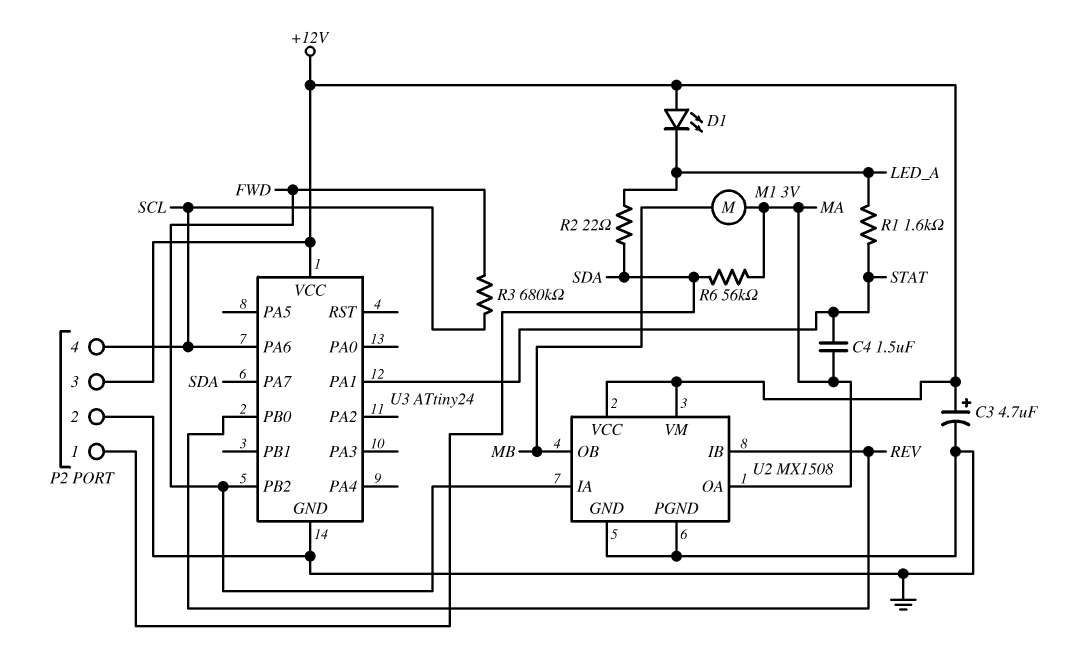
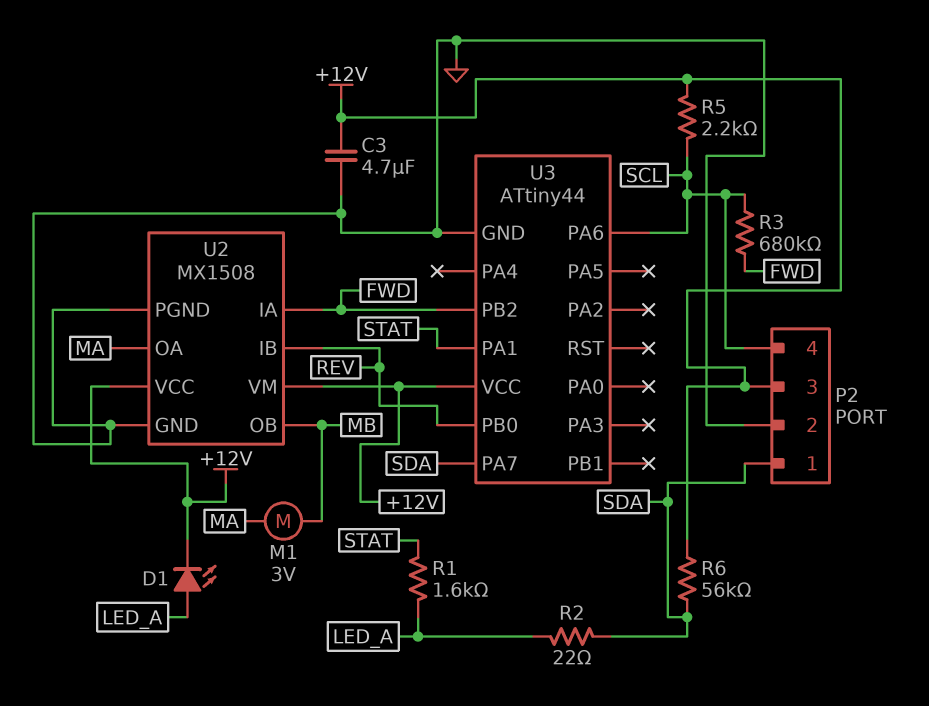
C3: 4.7uF (plus +12V, minus GND) -> 4.7uF (+12V, GND)
C4: 1.5uF (MA, STAT) -> none
D1: LED (A +12V, K LED_A) -> LED (A LED_A, K +12V)
R5: none -> 2.2k (+12V, SCL)
R6: 56k (MA, SDA) -> 56k (+12V, SDA)
U3: ATtiny24 -> ATtiny44

